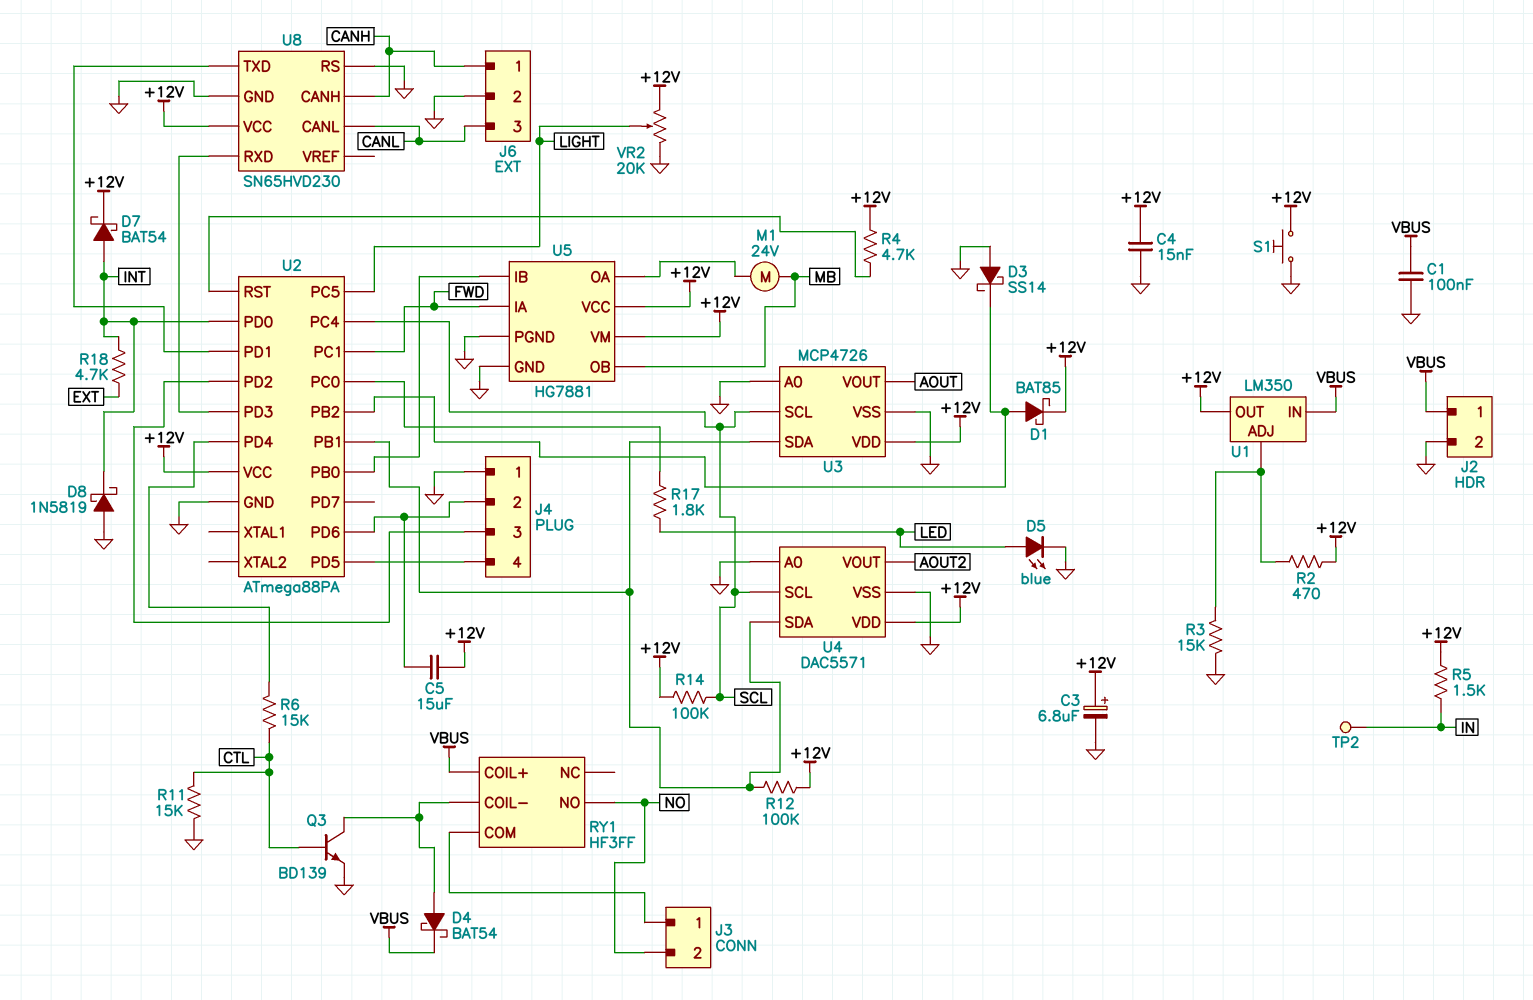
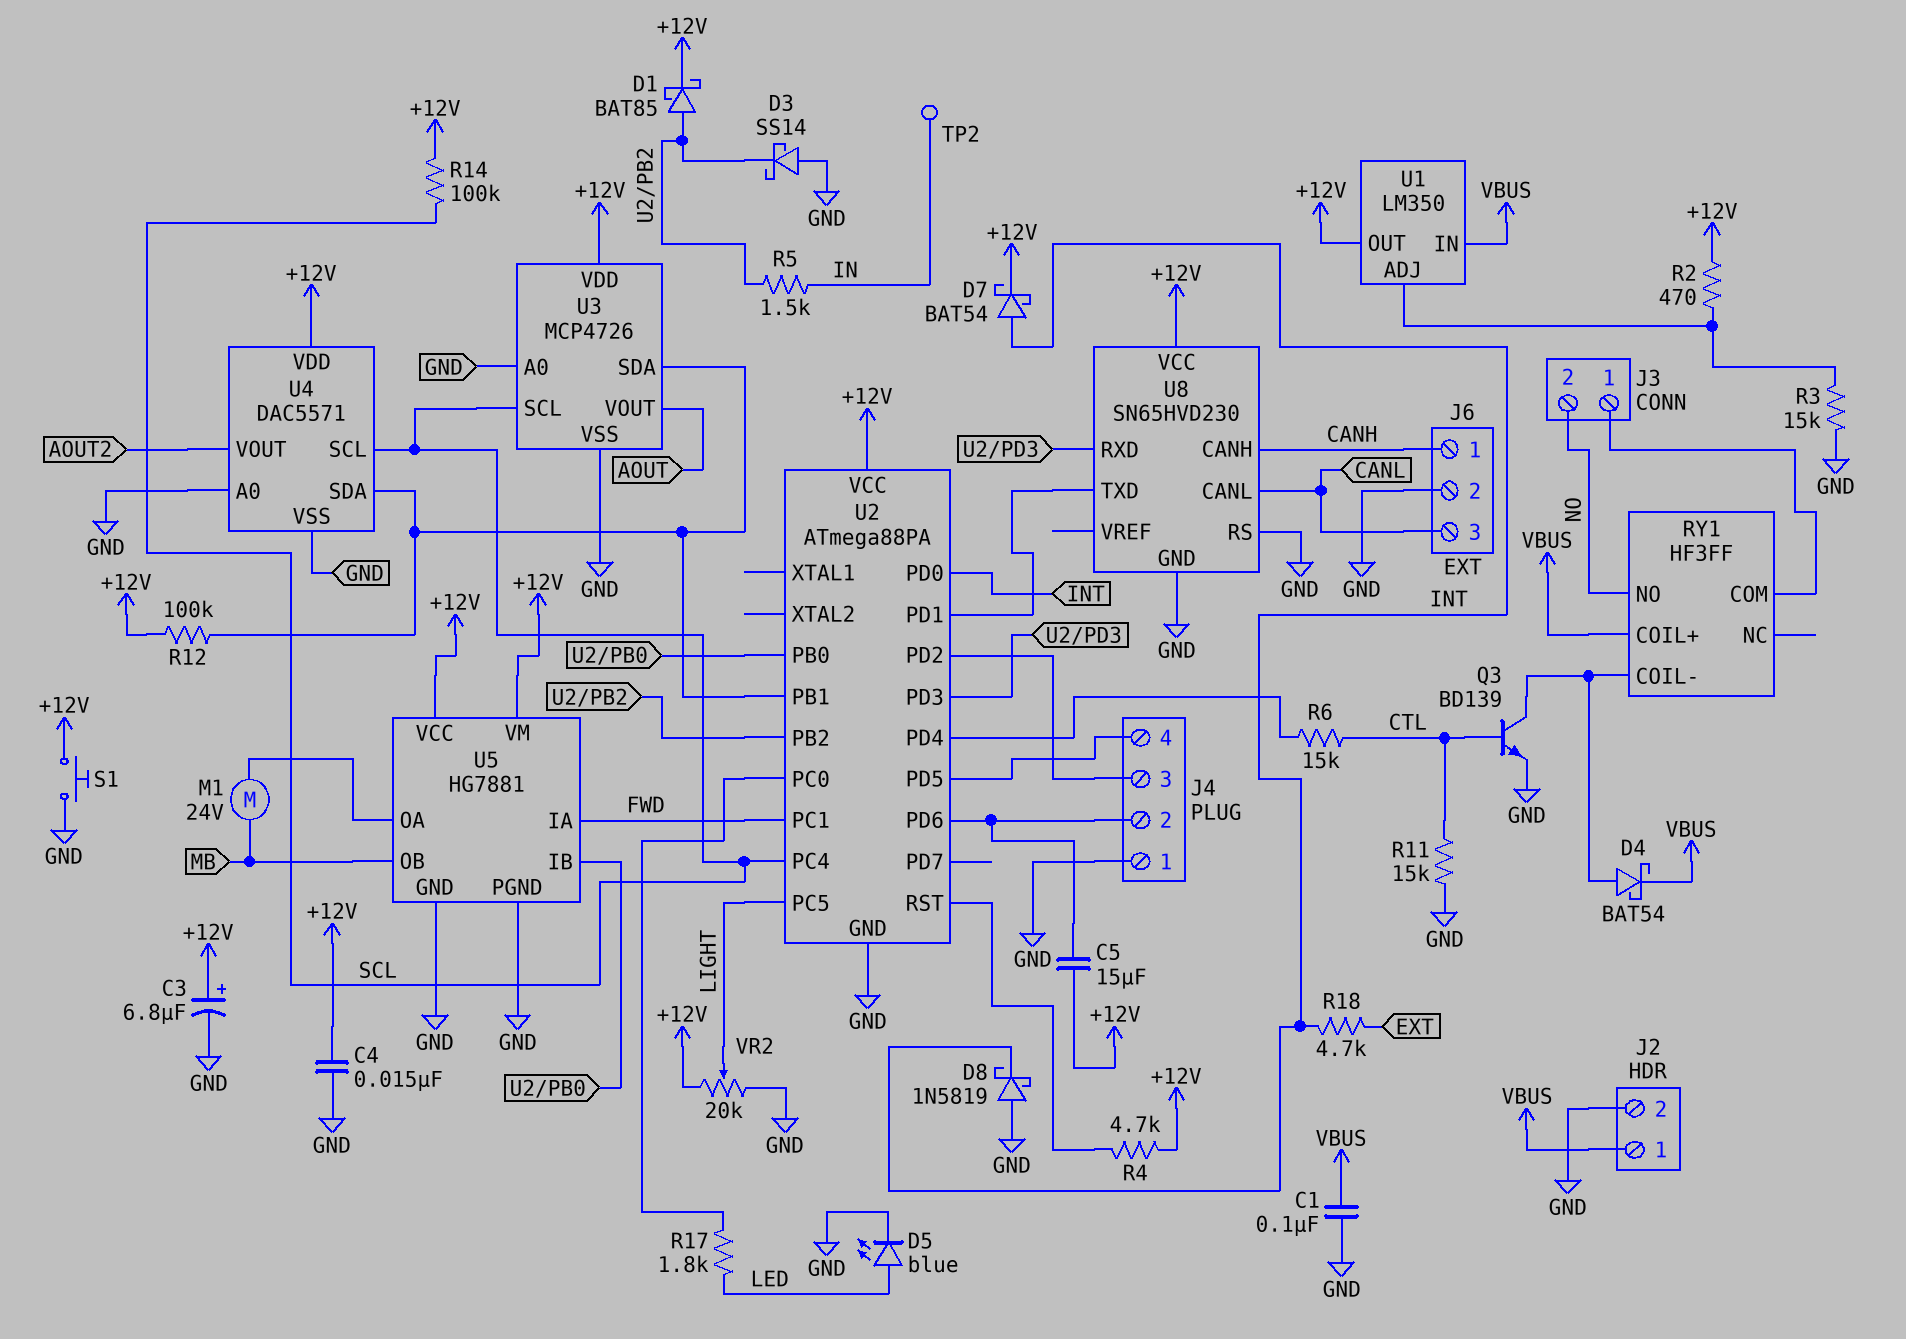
R5: 1.5k (+12V, IN) -> 1.5k (IN, U2/PB2)

